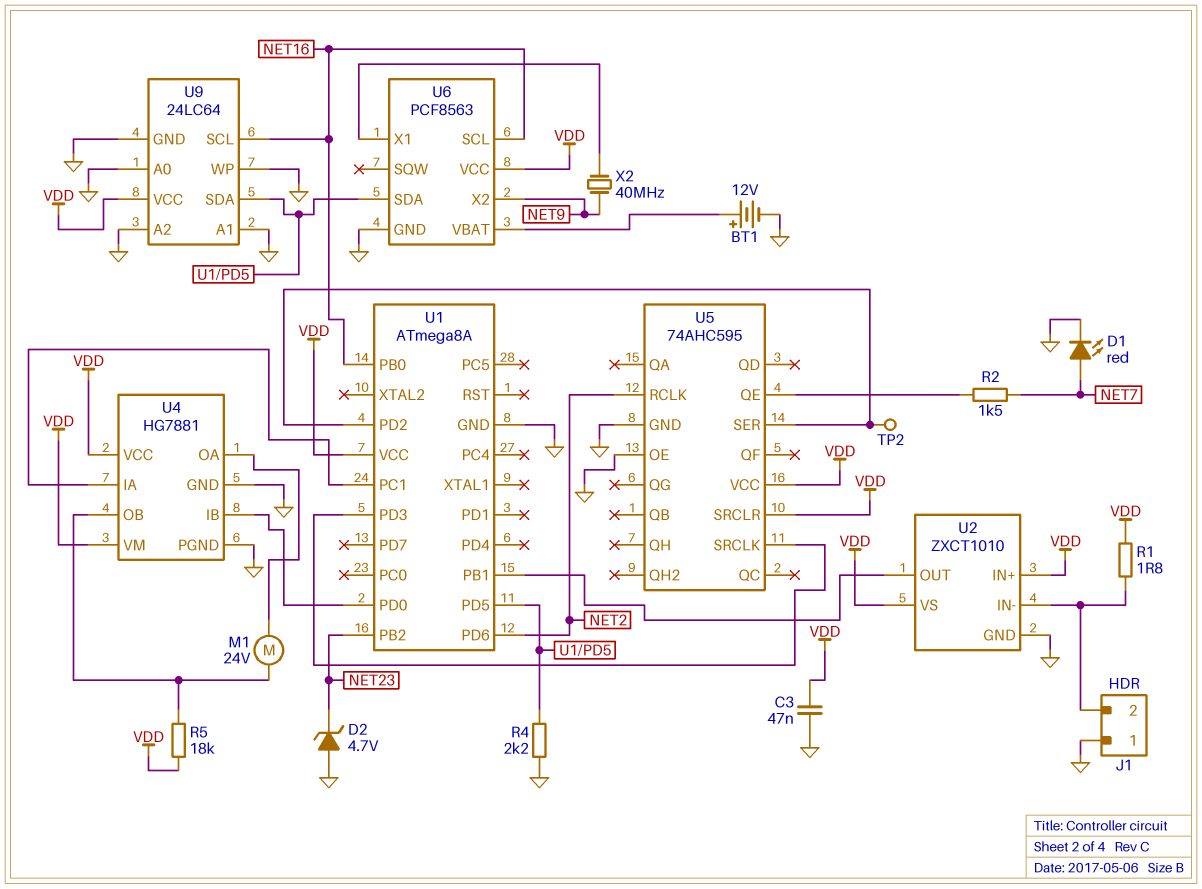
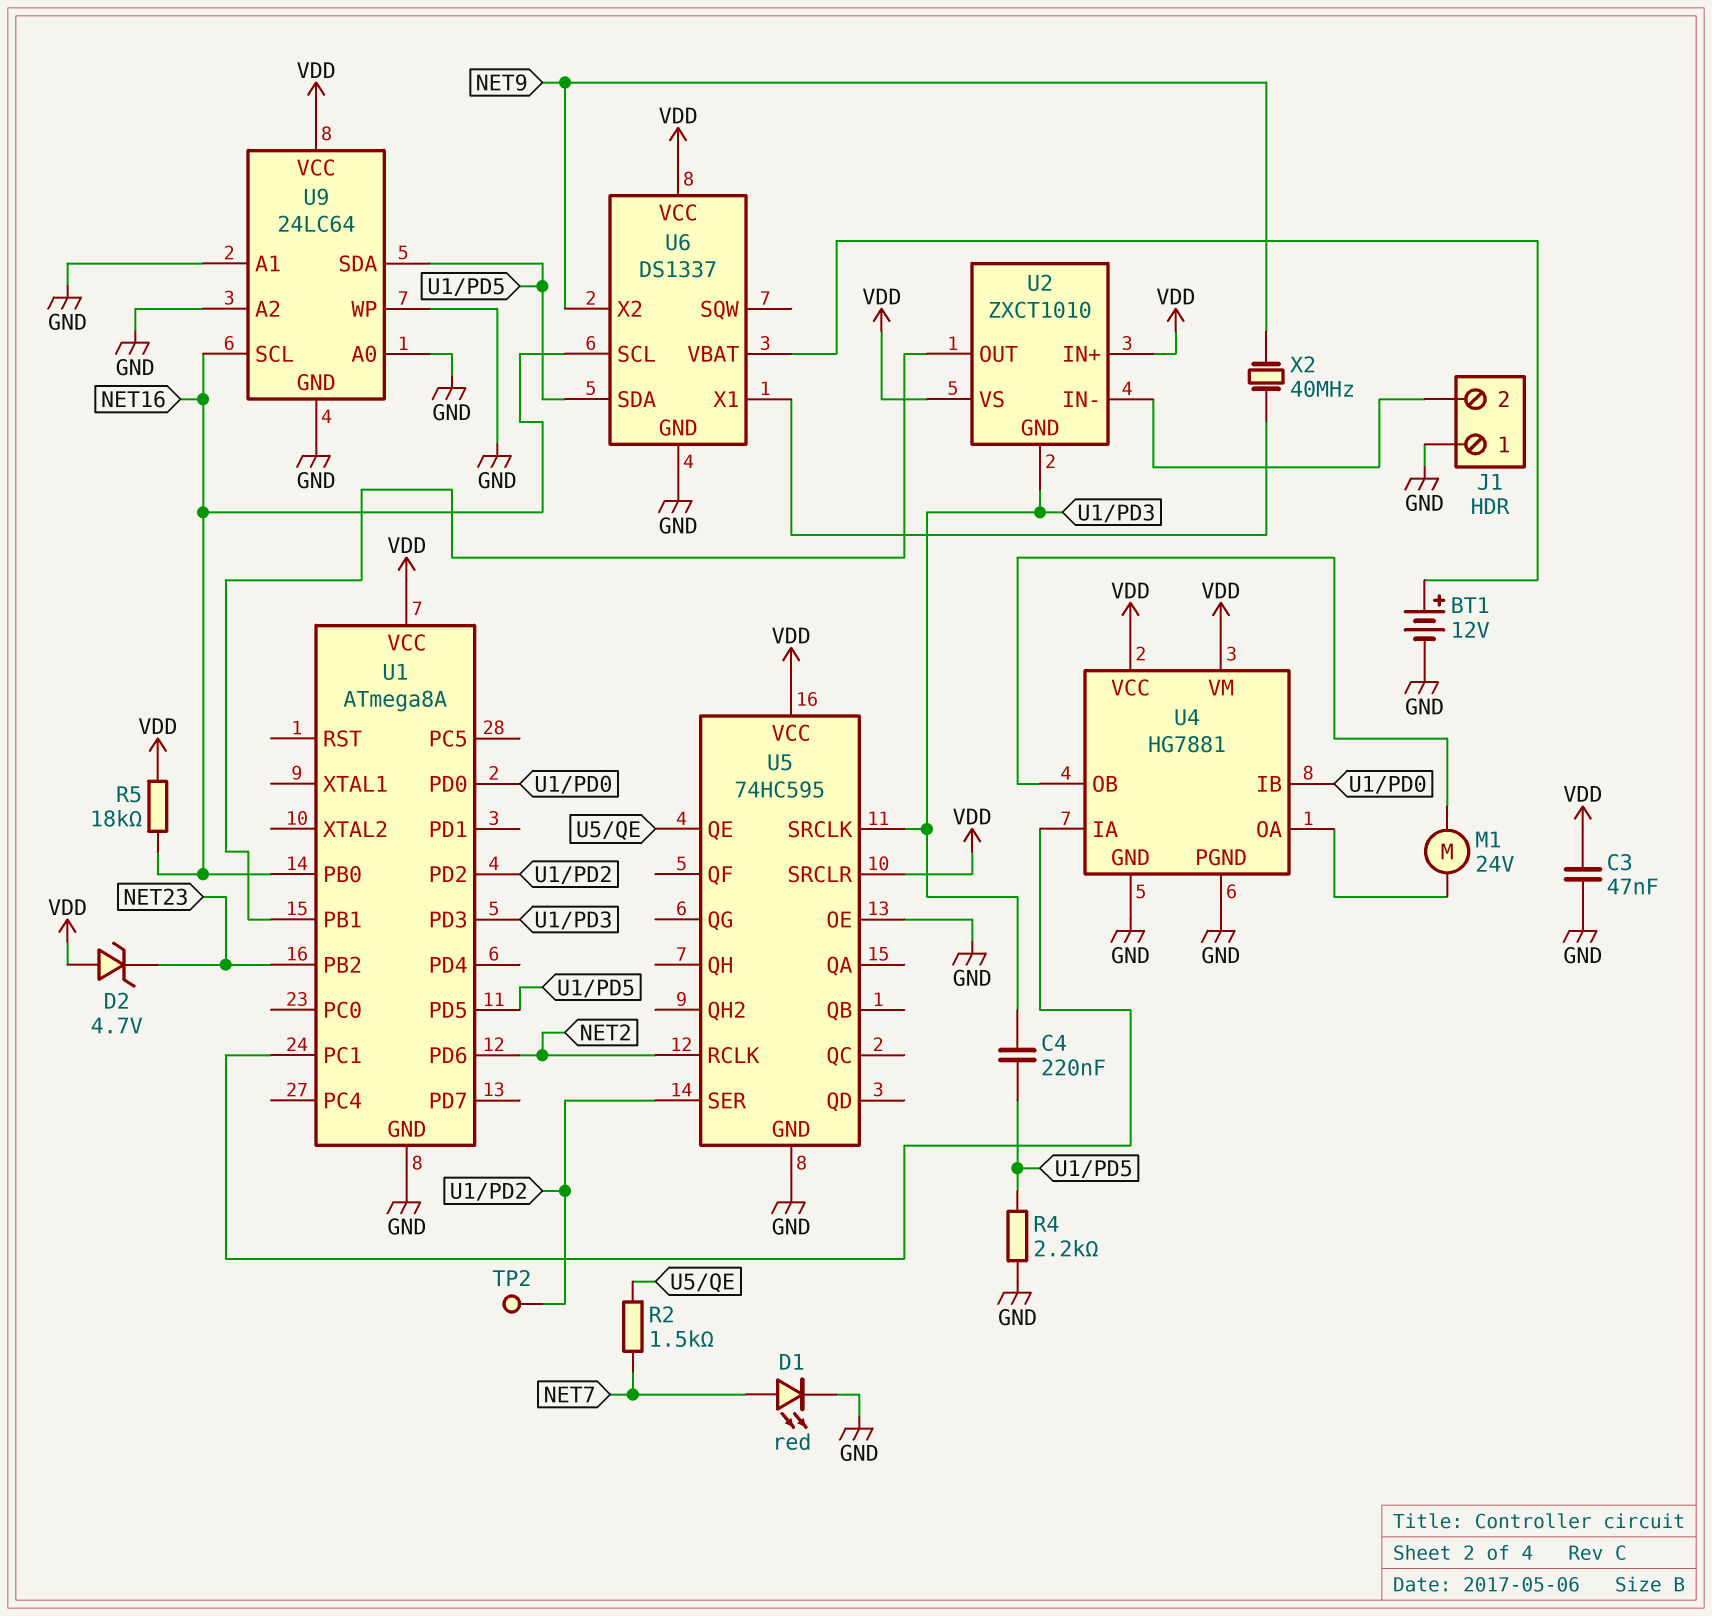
C4: none -> 220nF (U1/PD3, U1/PD5)
D2: zener 4.7V (A GND, K NET23) -> zener 4.7V (A VDD, K NET23)
R1: 1.8 (J1/2, VDD) -> none
R5: 18k (U4/OB, VDD) -> 18k (NET16, VDD)
U2 pin GND: GND -> U1/PD3
U5: 74AHC595 -> 74HC595
U6: PCF8563 -> DS1337

